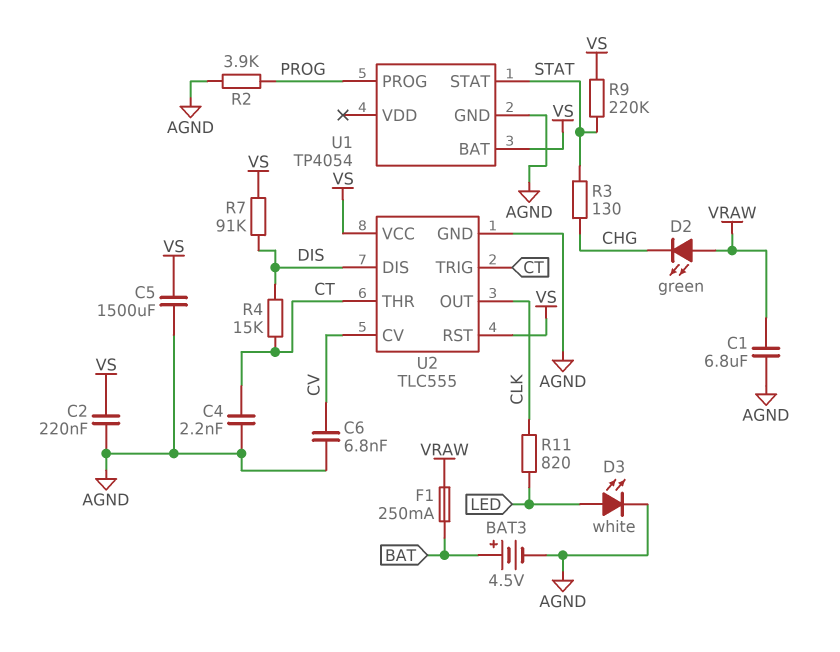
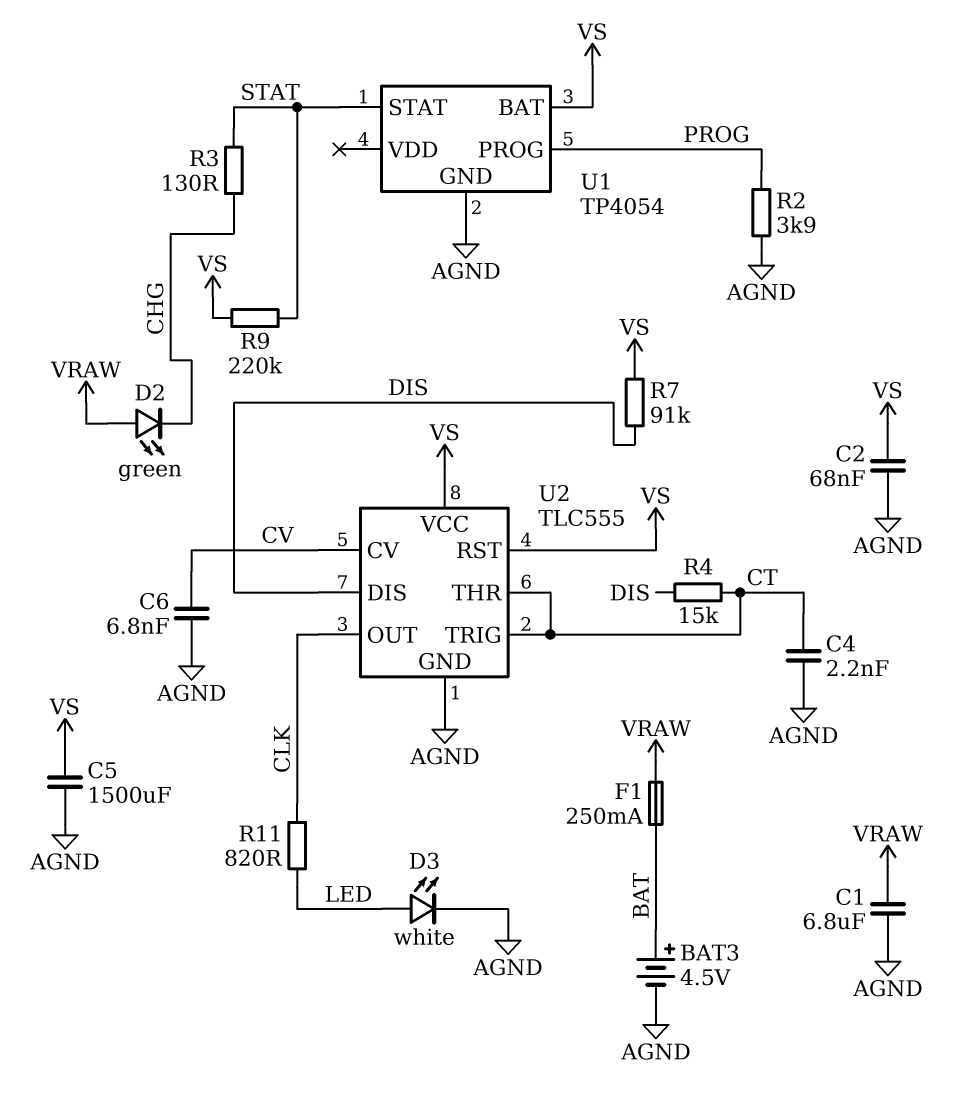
C2: 220nF (AGND, VS) -> 68nF (AGND, VS)

